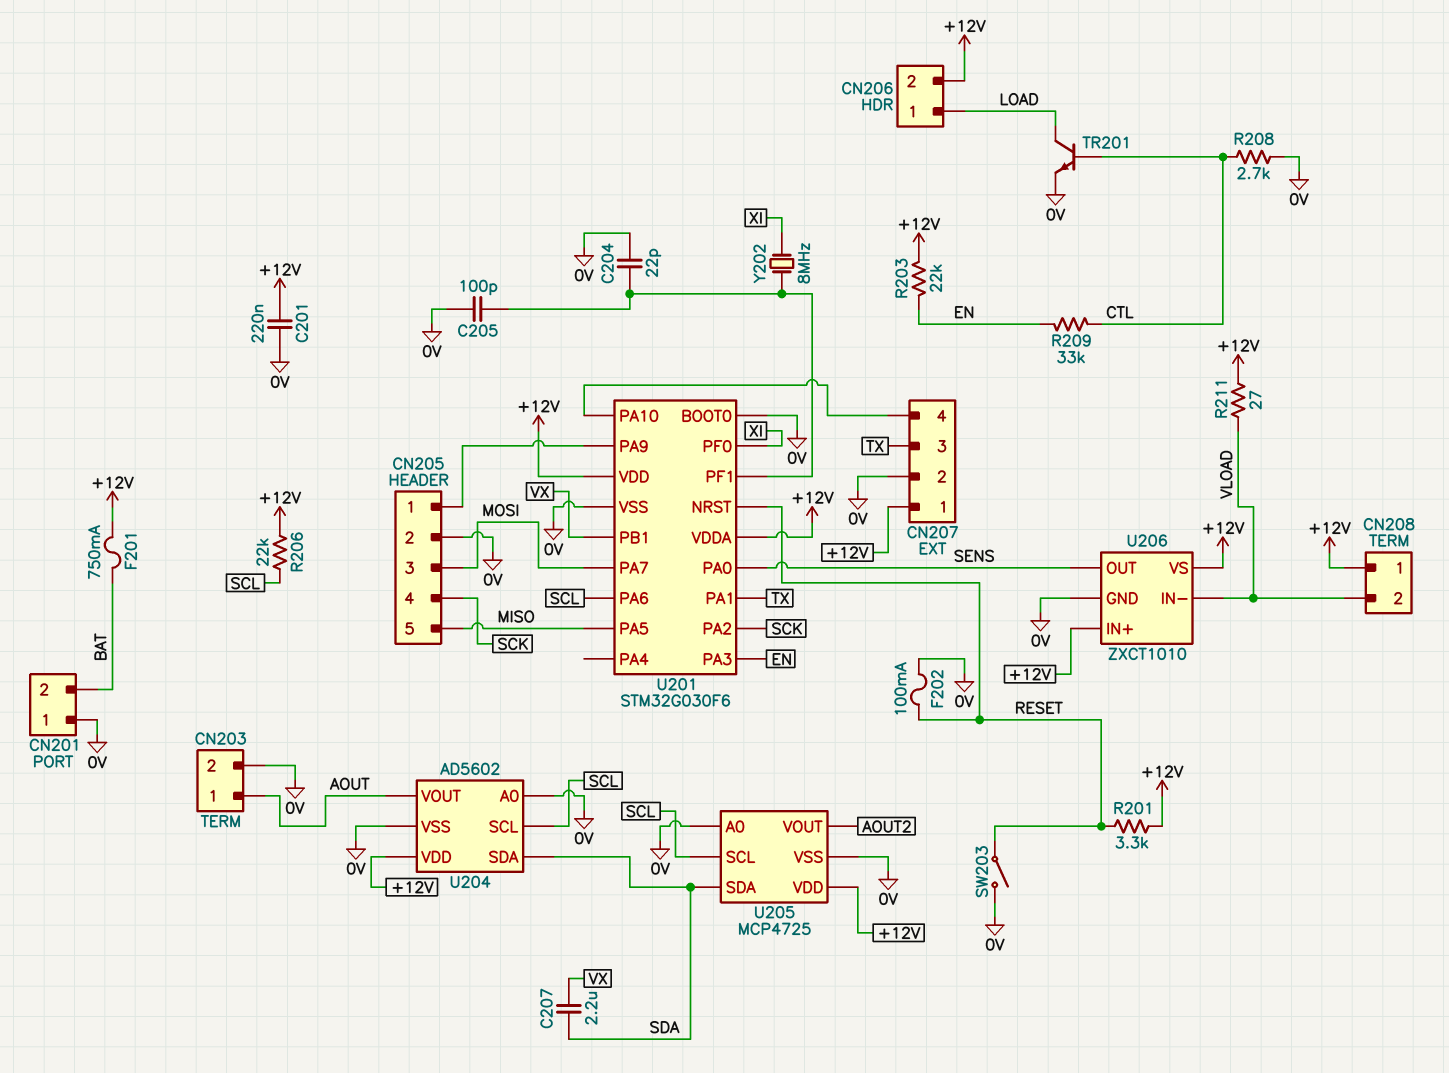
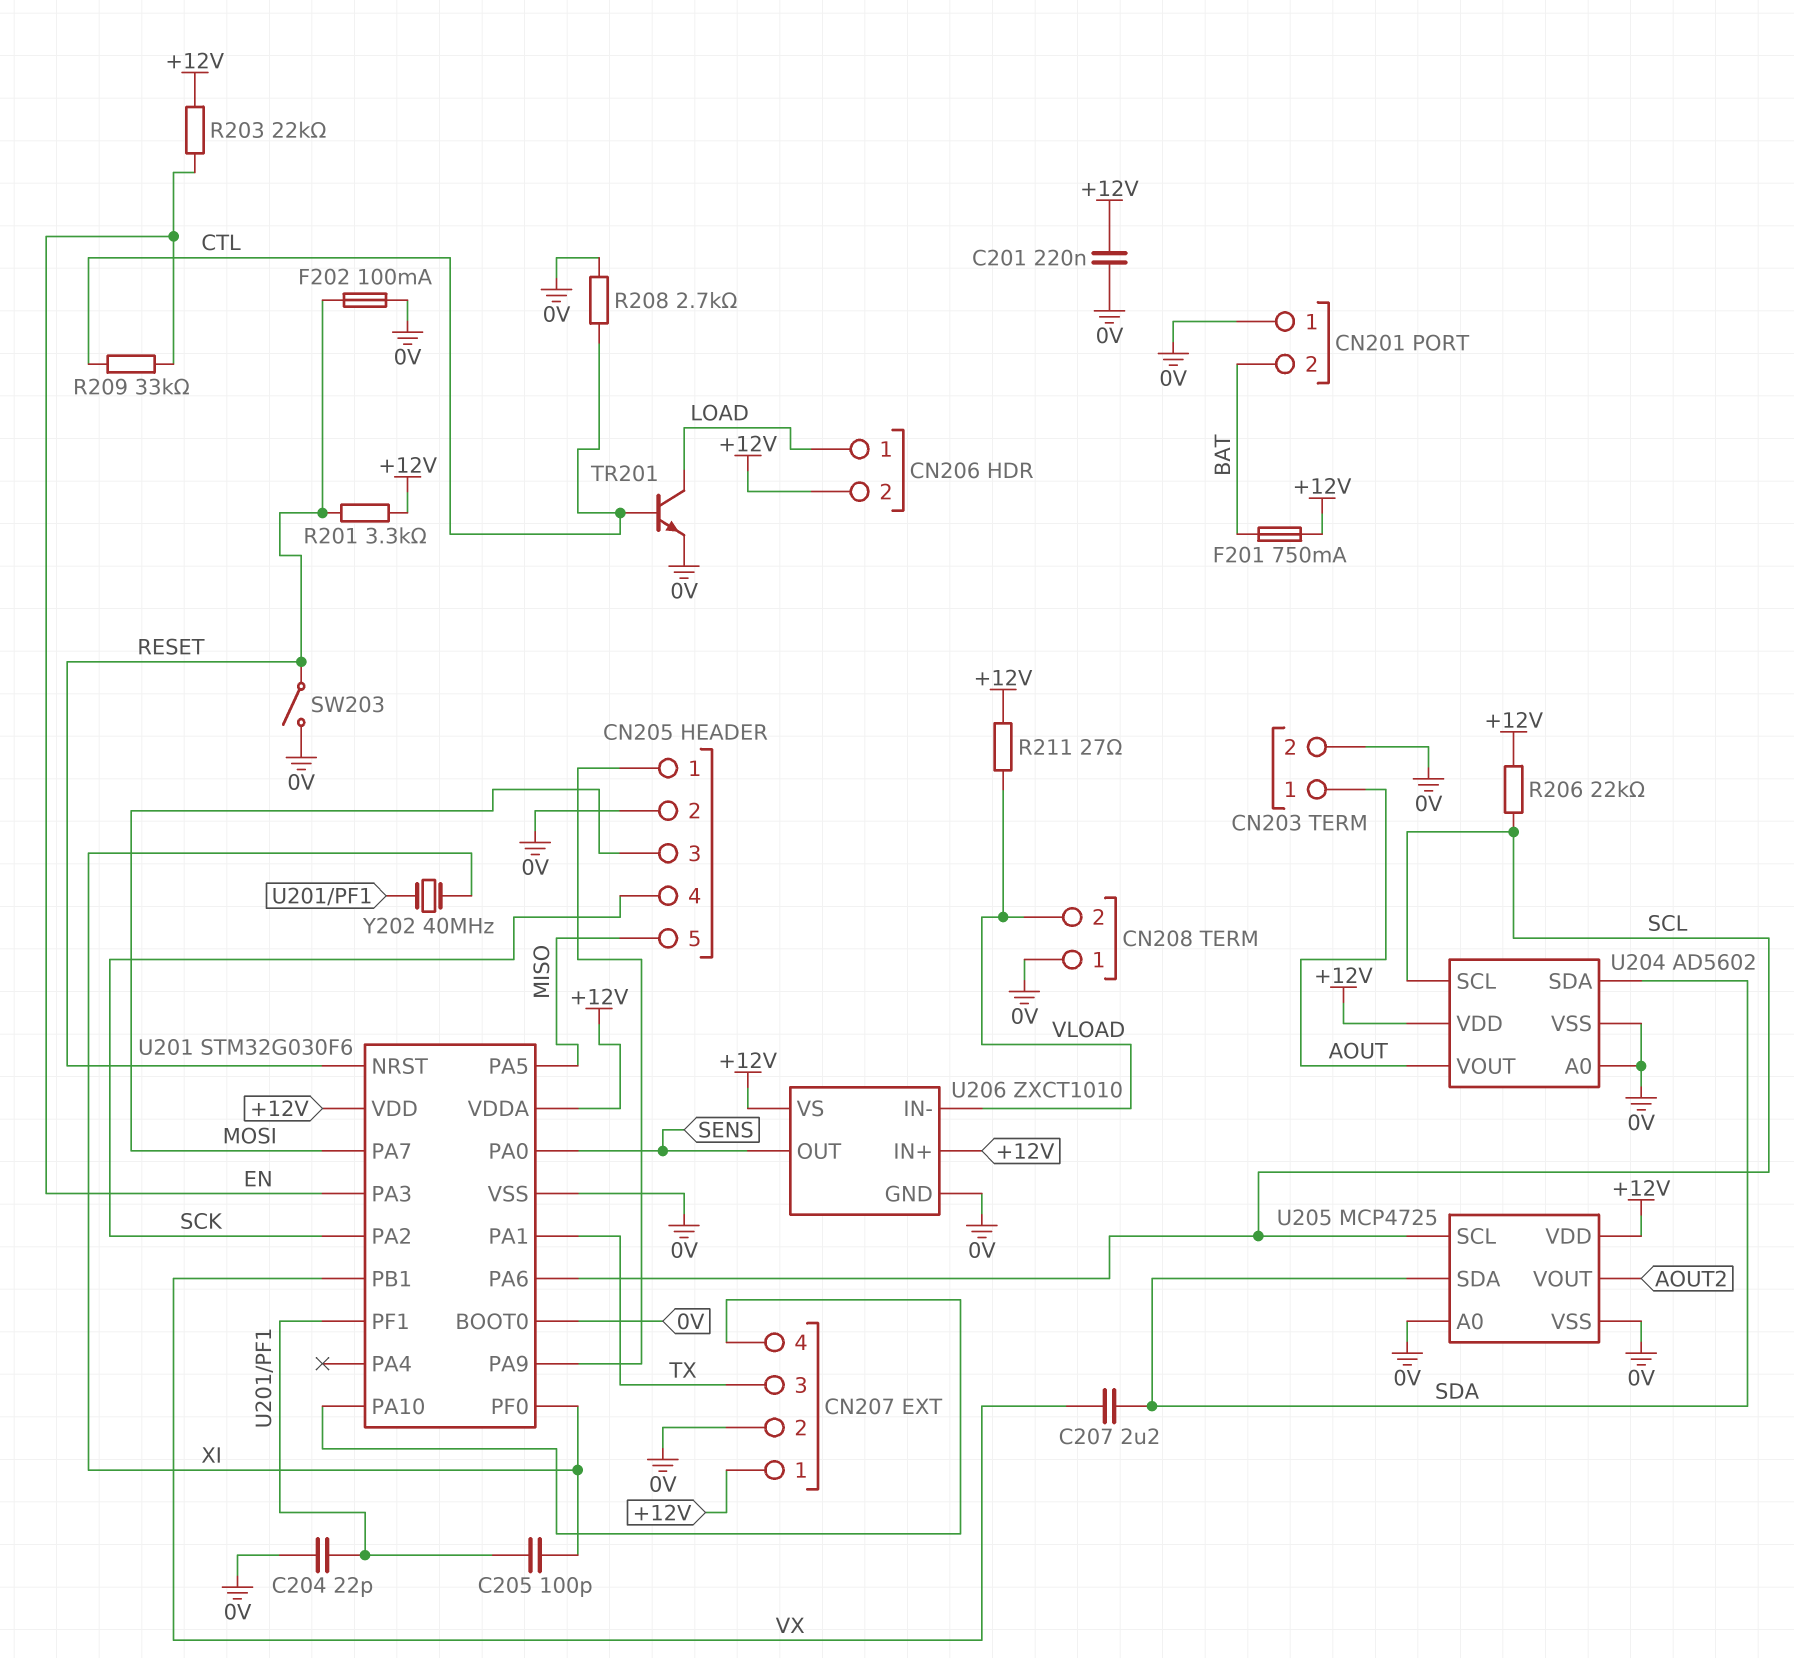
C205: 100pF (0V, U201/PF1) -> 100pF (U201/PF1, XI)
CN208 pin 1: +12V -> 0V
Y202: 8MHz (U201/PF1, XI) -> 40MHz (U201/PF1, XI)

